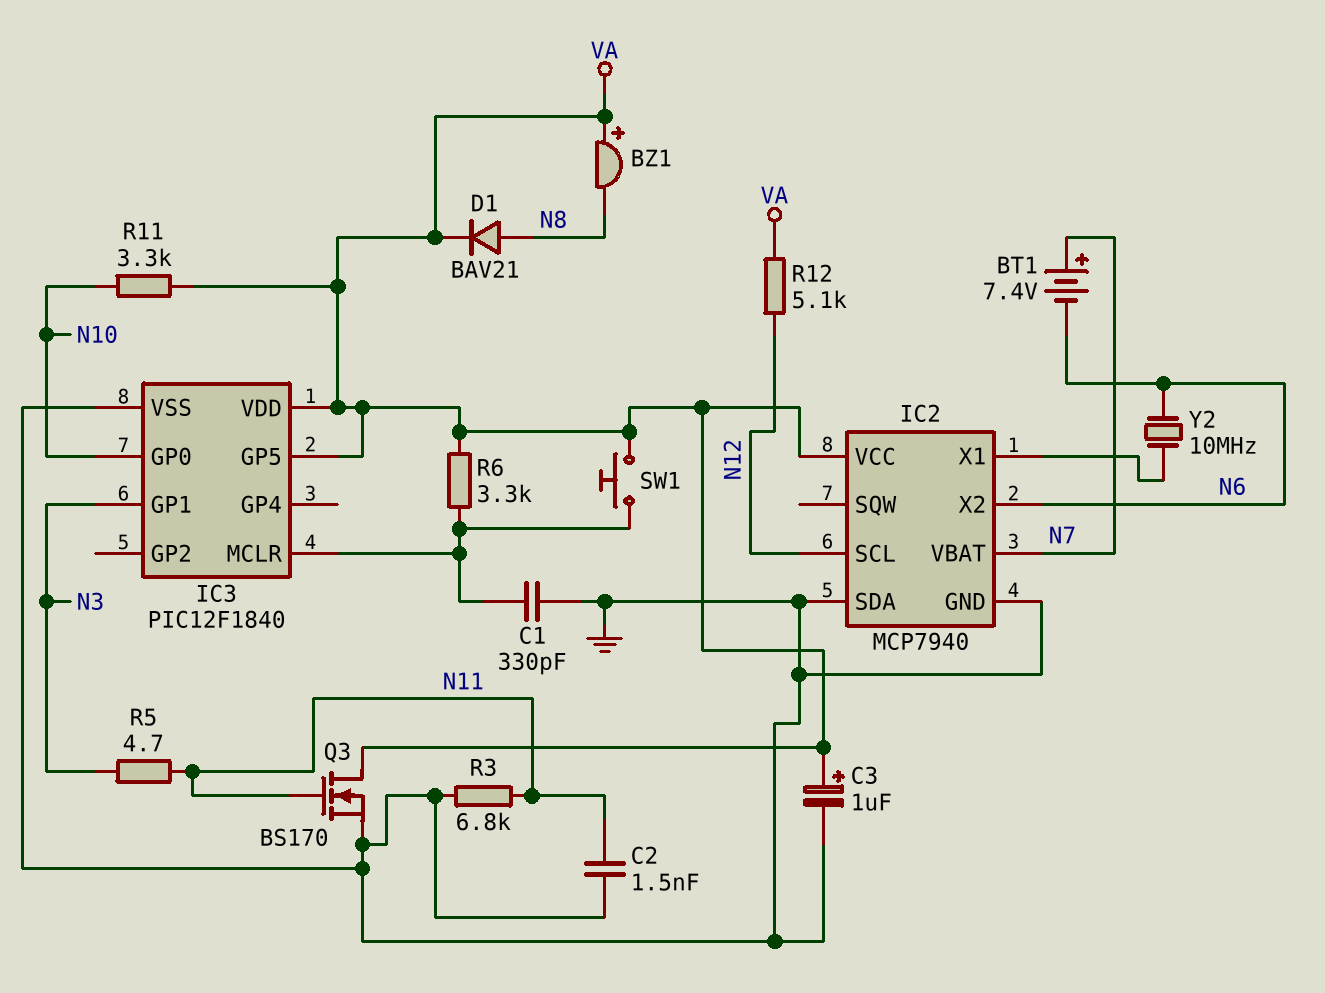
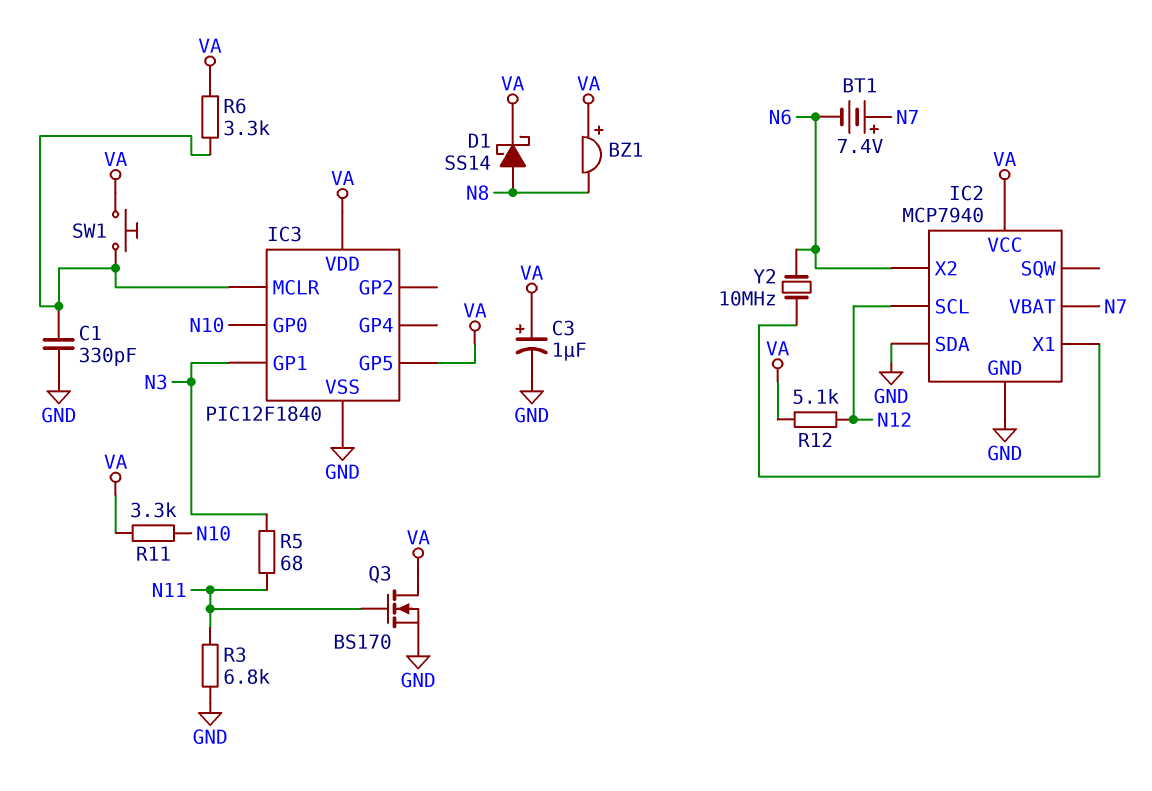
C2: 1.5nF (GND, N11) -> none
D1: diode BAV21 (A N8, K VA) -> schottky SS14 (A N8, K VA)
R5: 4.7 (N3, N11) -> 68 (N3, N11)

